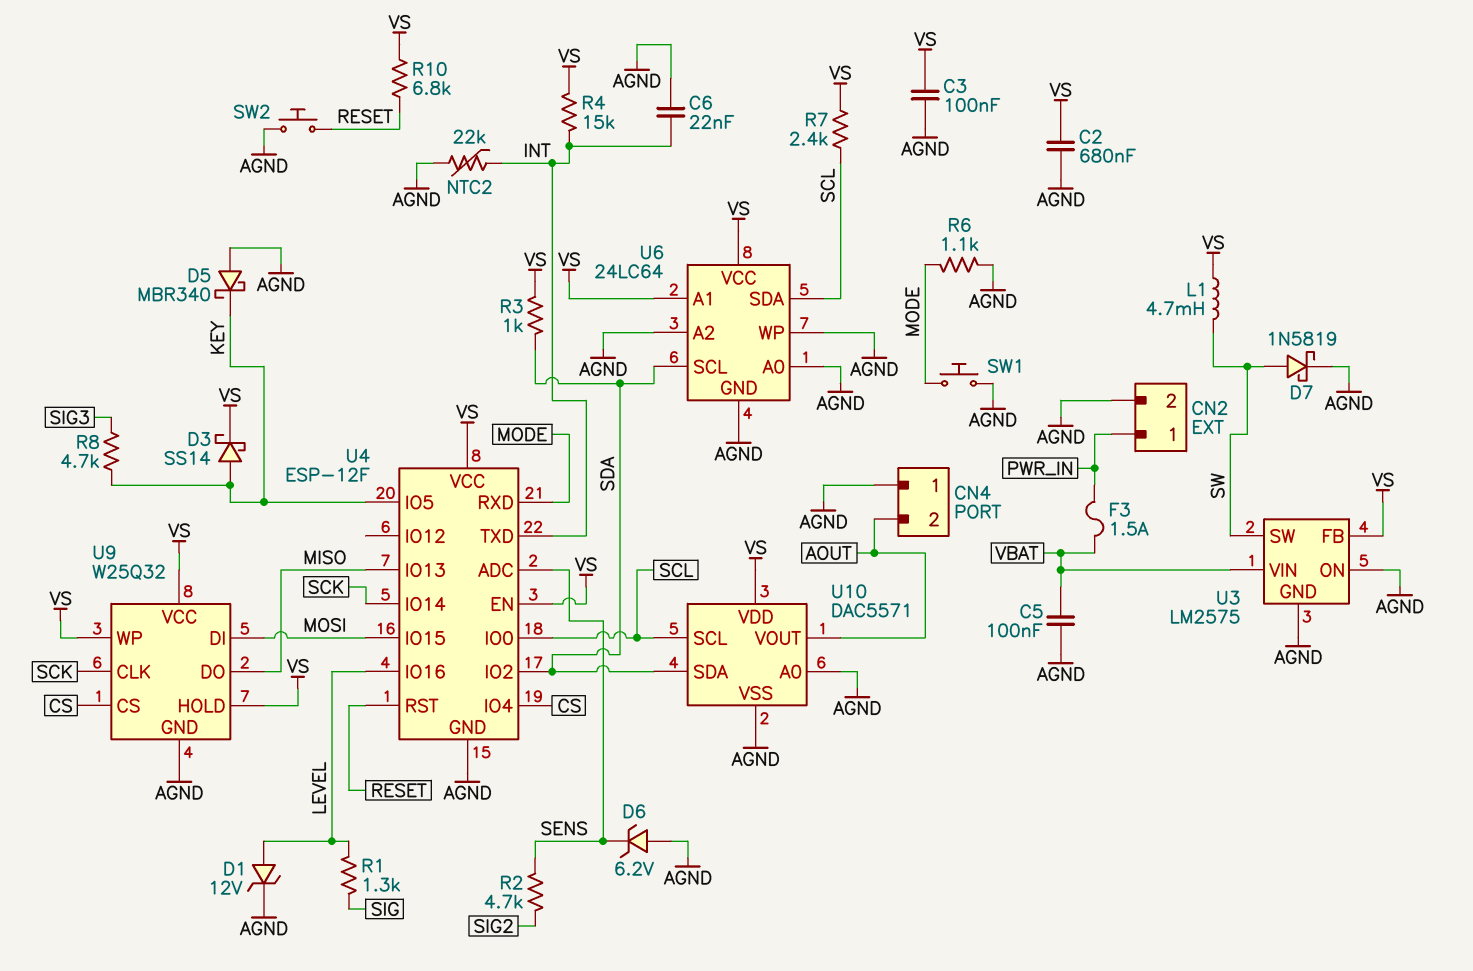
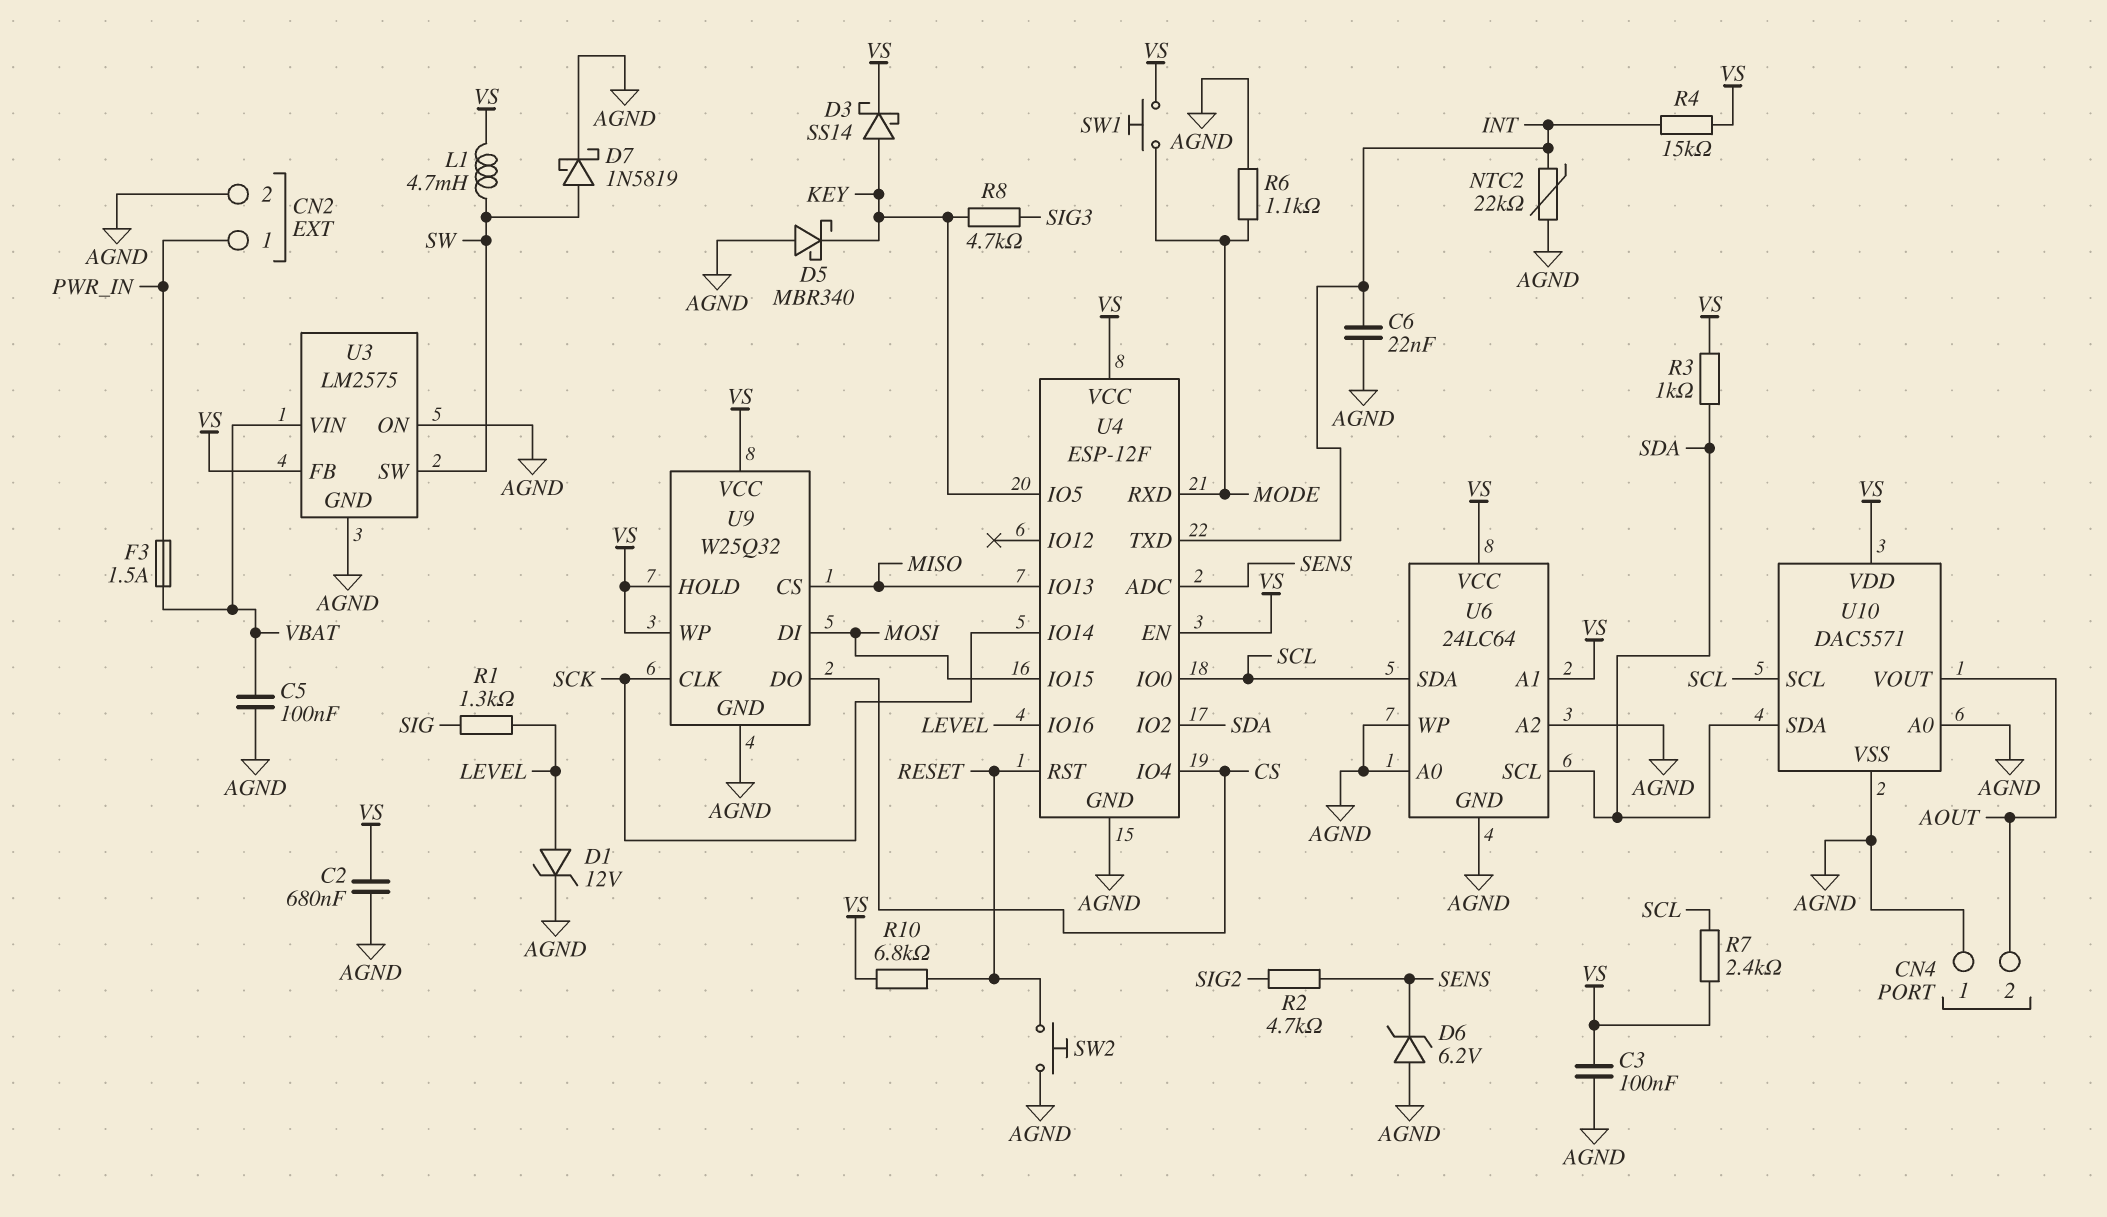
SW1: button (AGND, MODE) -> button (MODE, VS)
U9 pin CS: CS -> MISO
U9 pin DO: MISO -> CS

